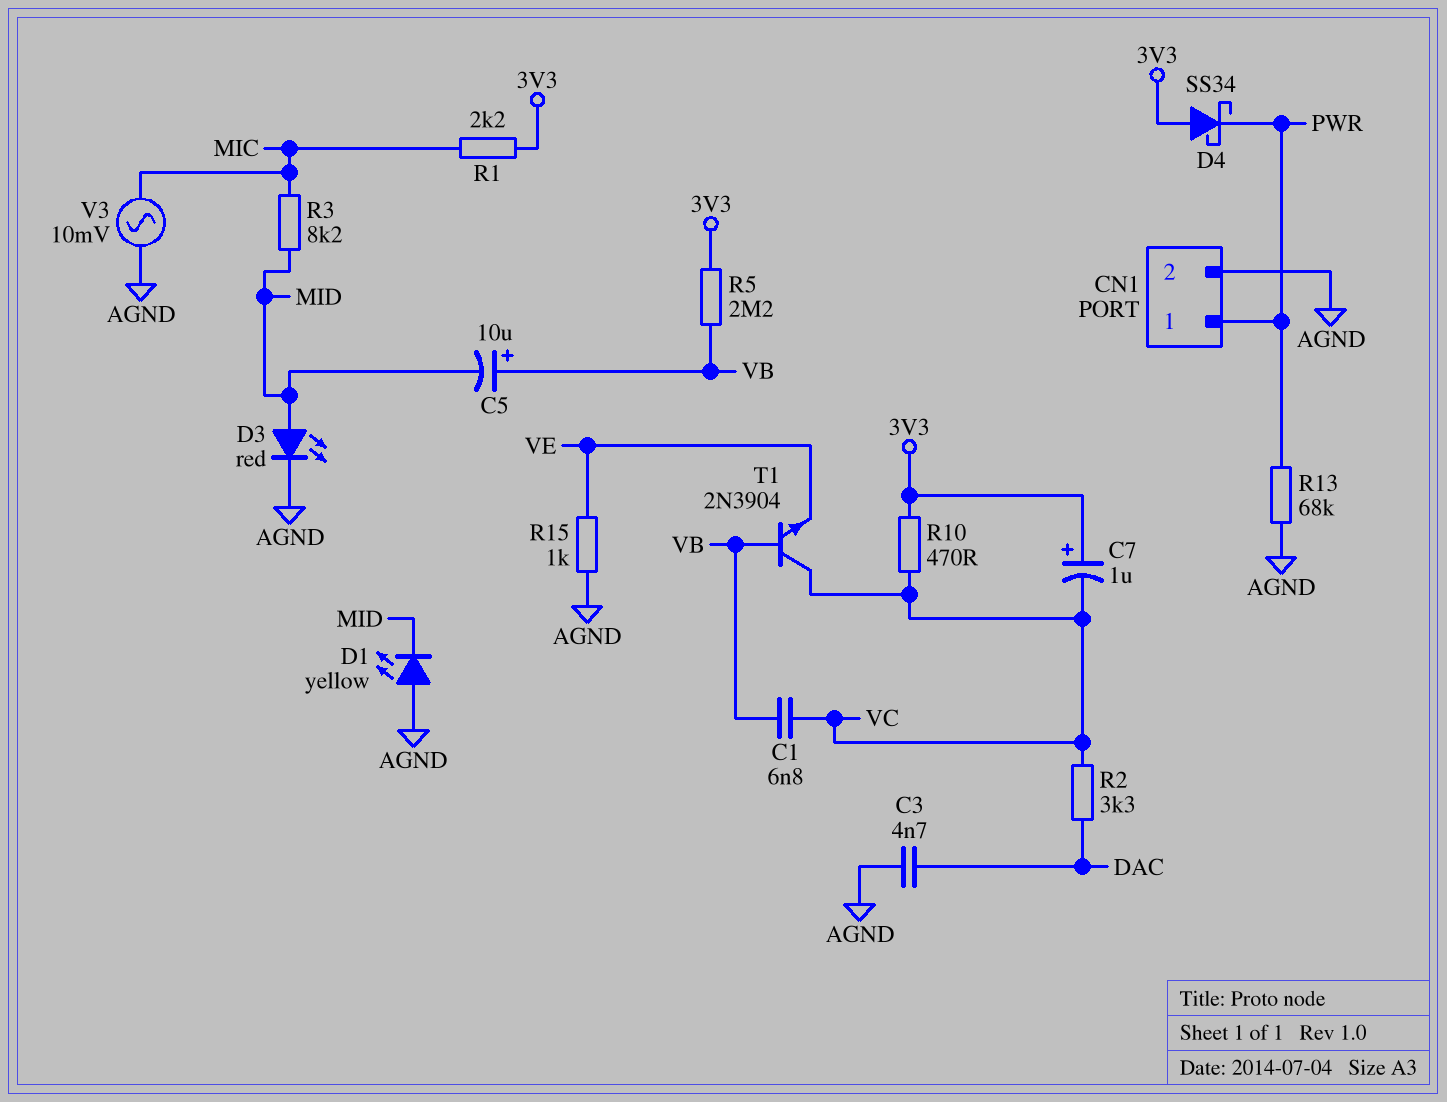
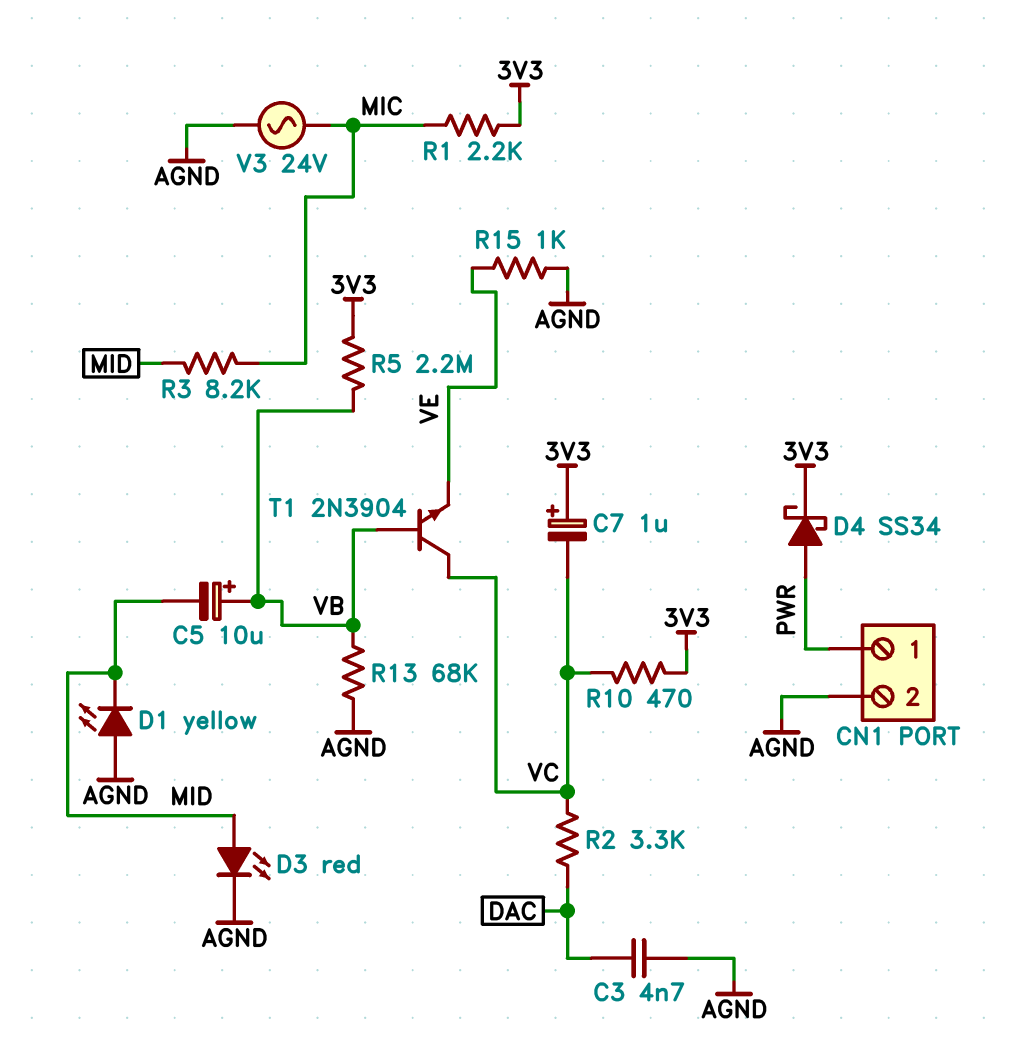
C1: 6.8nF (VB, VC) -> none
D4: schottky SS34 (A 3V3, K PWR) -> schottky SS34 (A PWR, K 3V3)
R13: 68k (AGND, PWR) -> 68k (AGND, VB)
V3: AC 10mV (AGND, MIC) -> AC 24V (AGND, MIC)

